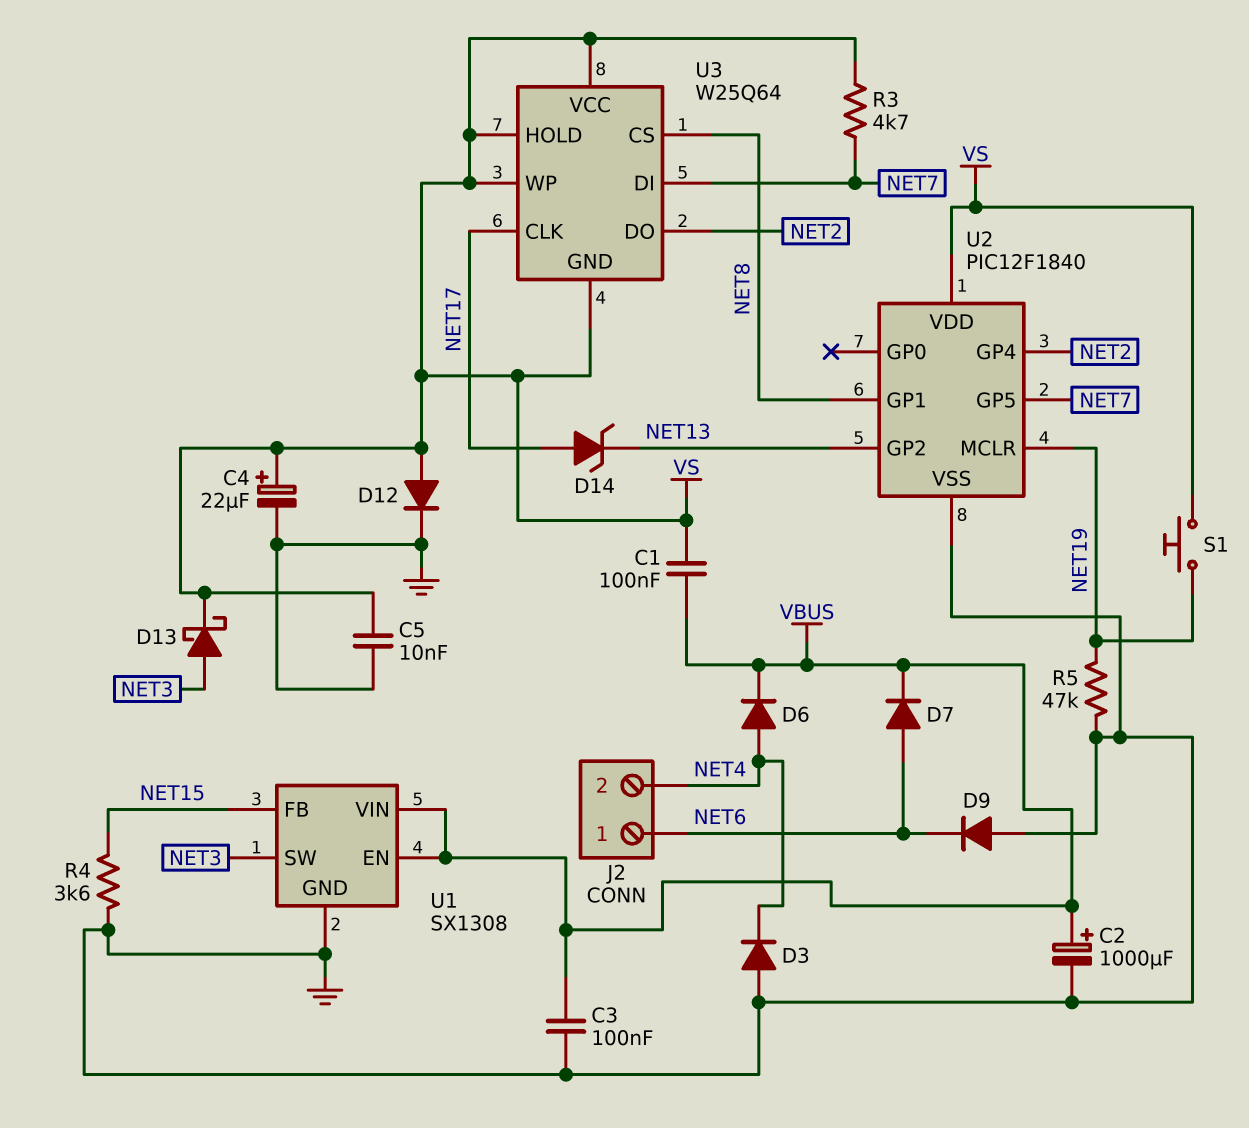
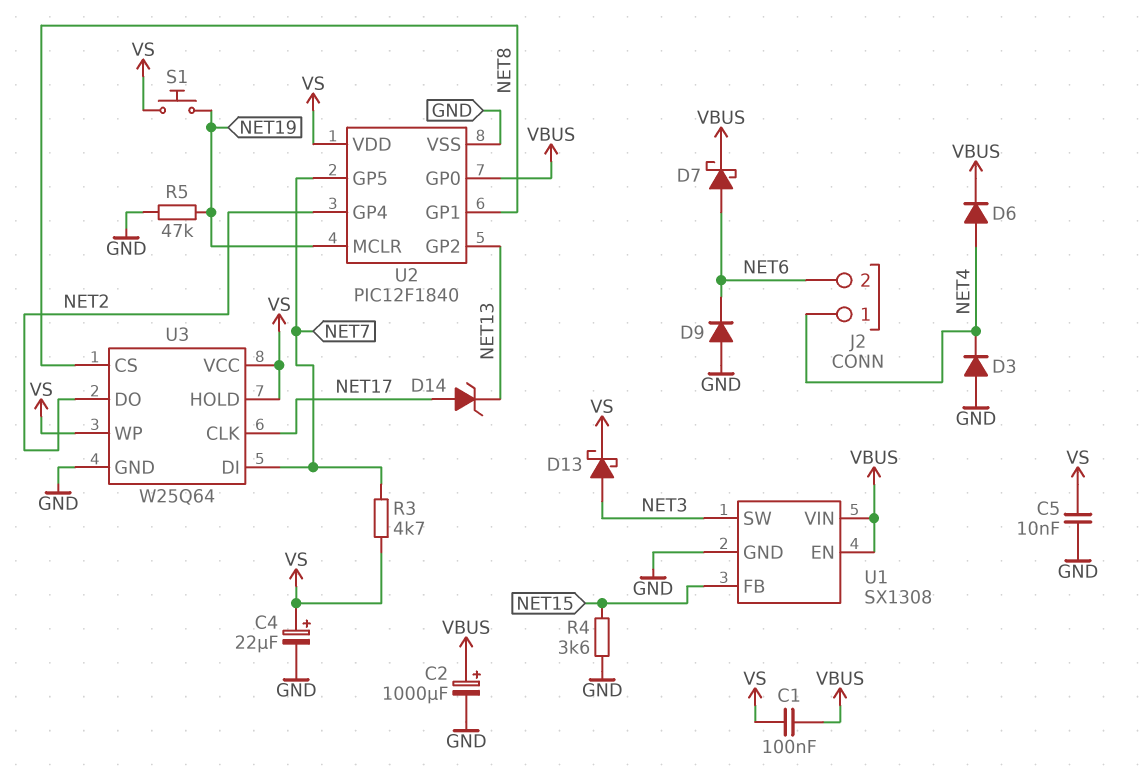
C3: 100nF (GND, VBUS) -> none
D7: diode (A NET6, K VBUS) -> schottky (A NET6, K VBUS)
D12: diode (A VS, K GND) -> none
J2 pin 1: NET6 -> NET4
J2 pin 2: NET4 -> NET6
U2 pin GP0: none -> VBUS
U3 pin GND: VS -> GND

